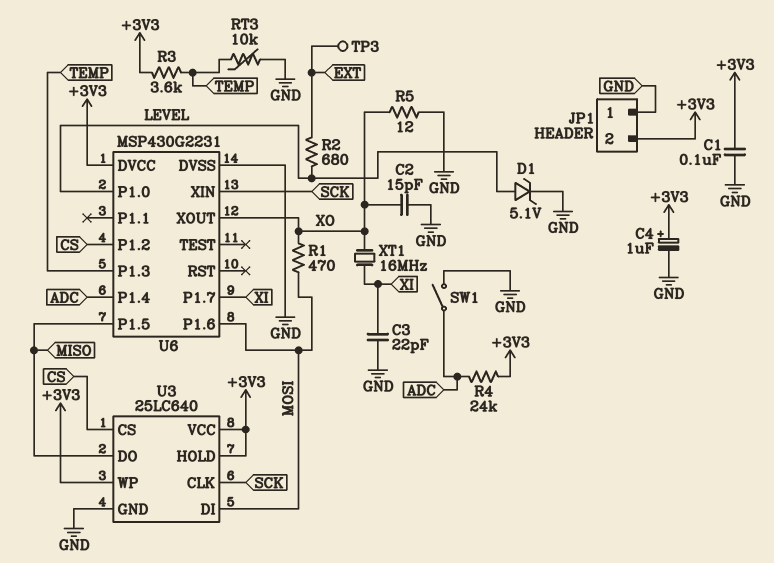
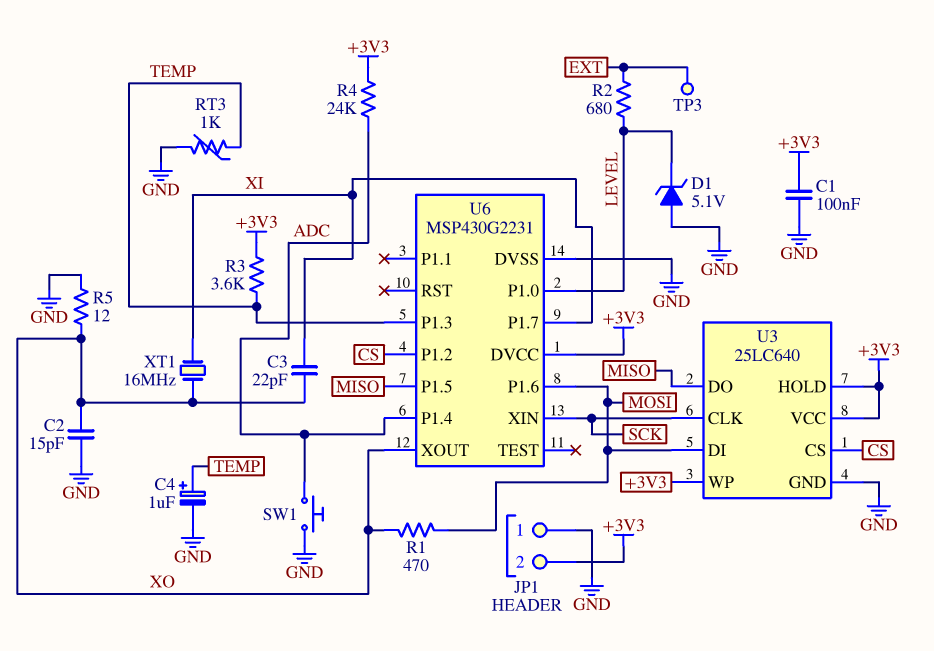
C3: 22pF (GND, XI) -> 22pF (XI, XO)
C4: 1uF (plus +3V3, minus GND) -> 1uF (plus TEMP, minus GND)
D1: zener 5.1V (A LEVEL, K GND) -> zener 5.1V (A GND, K LEVEL)
RT3: 10k (GND, TEMP) -> 1k (GND, TEMP)
SW1: switch (ADC, GND) -> button (ADC, GND)

